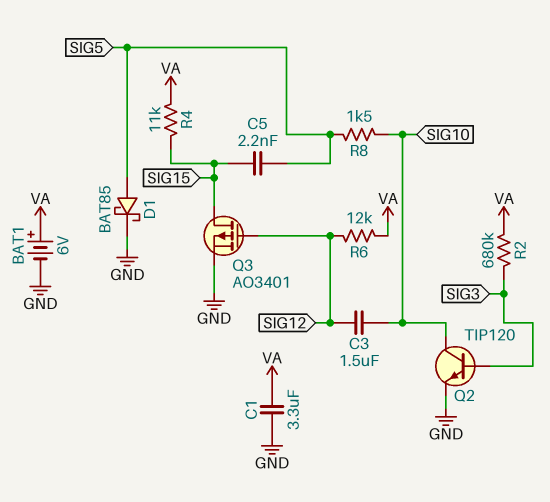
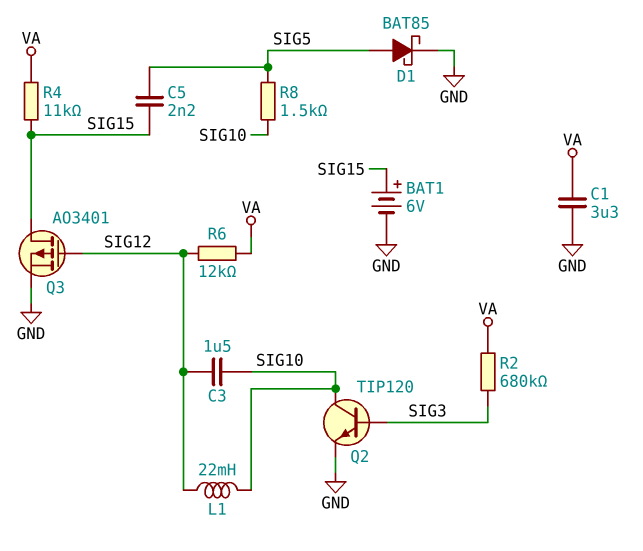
BAT1: 6V (plus VA, minus GND) -> 6V (plus SIG15, minus GND)
L1: none -> 22mH (SIG10, SIG12)

